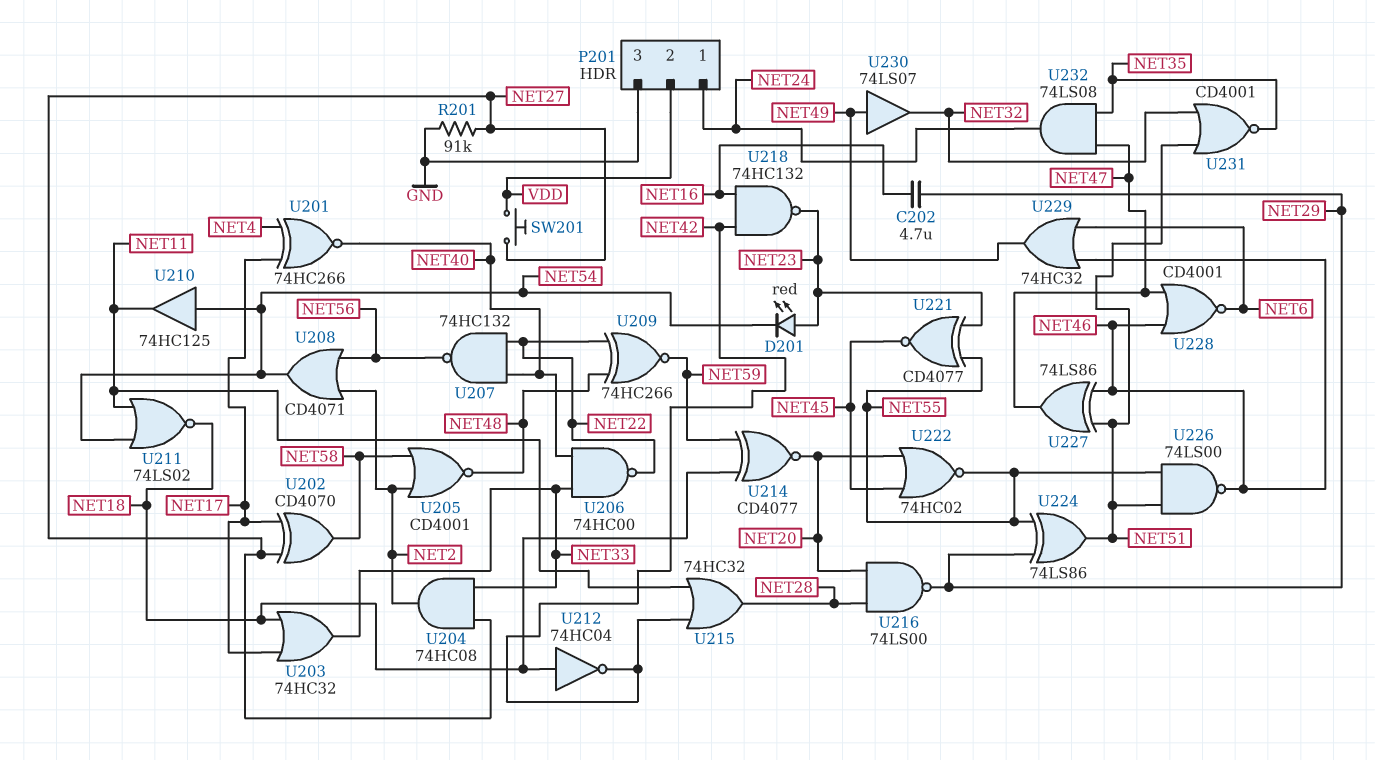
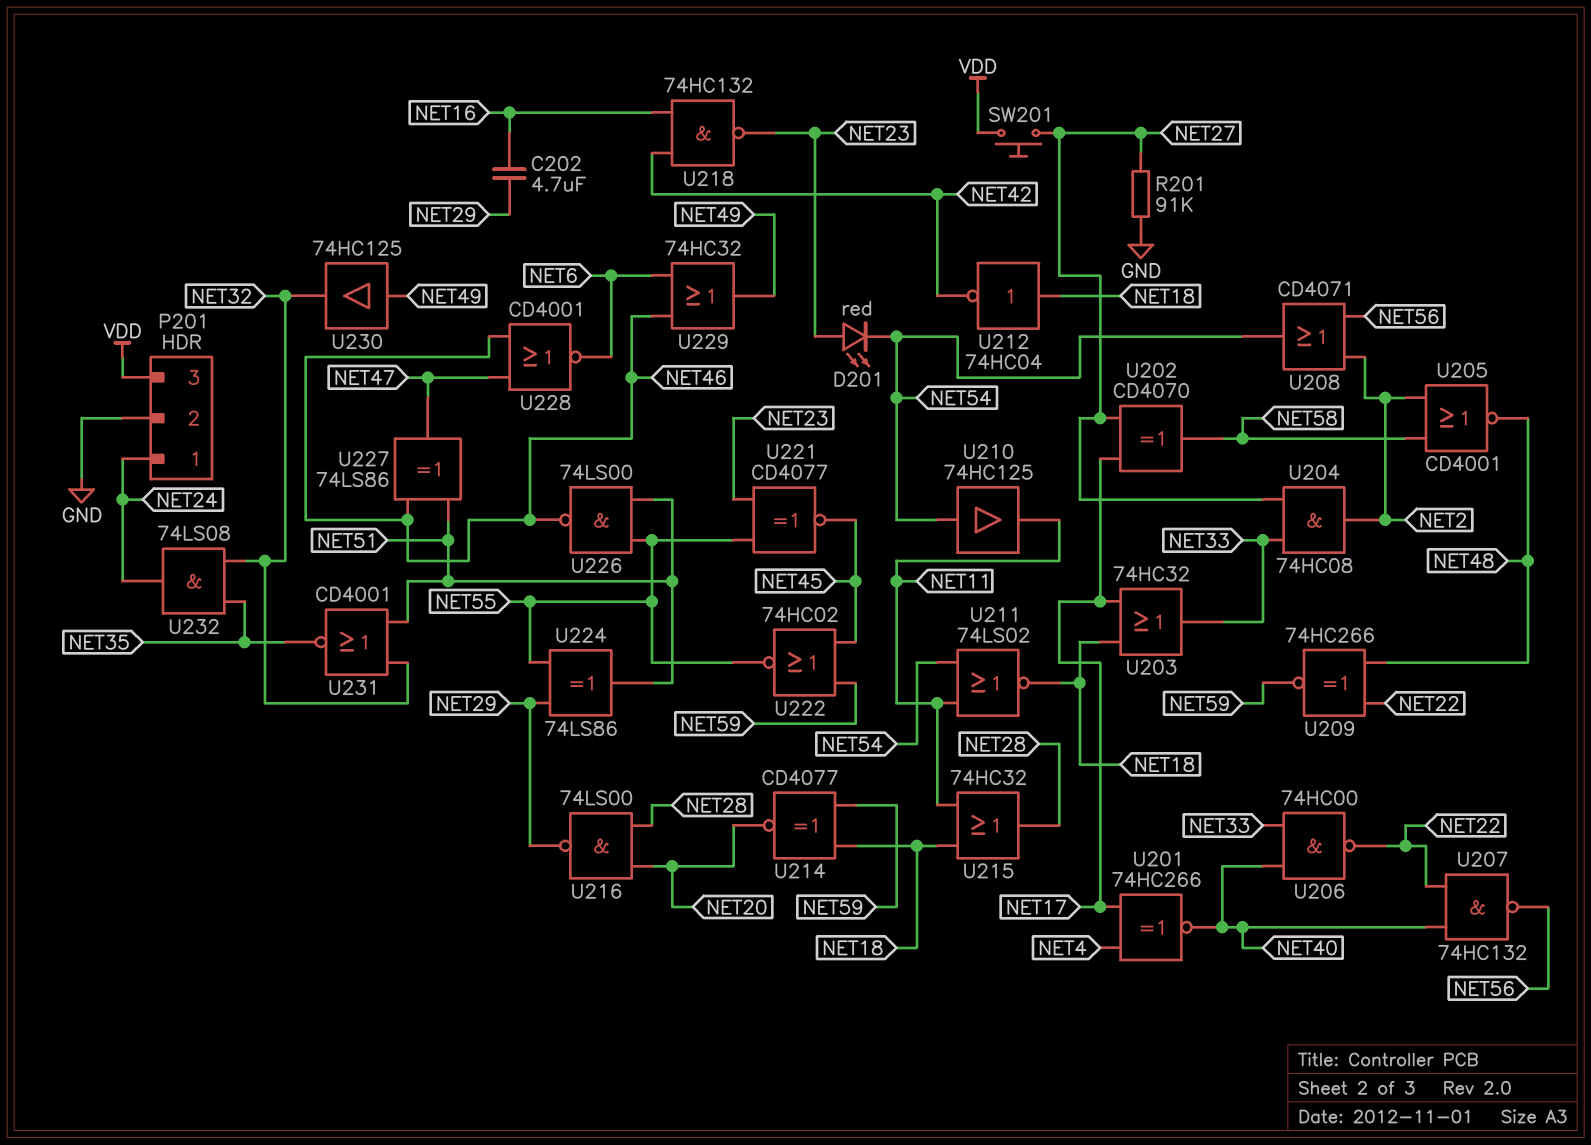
P201 pin 2: VDD -> GND
P201 pin 3: GND -> VDD
U215: OR 74HC32 (in NET11, in NET42, out NET28) -> OR 74HC32 (in NET11, in NET18, out NET28)
U222: NOR 74HC02 (in NET20, in NET45, out NET55) -> NOR 74HC02 (in NET45, in NET59, out NET55)
U230: buffer 74LS07 (in NET49, out NET32) -> buffer 74HC125 (in NET49, out NET32)
U232: AND 74LS08 (in NET35, in NET47, out NET24) -> AND 74LS08 (in NET32, in NET35, out NET24)

